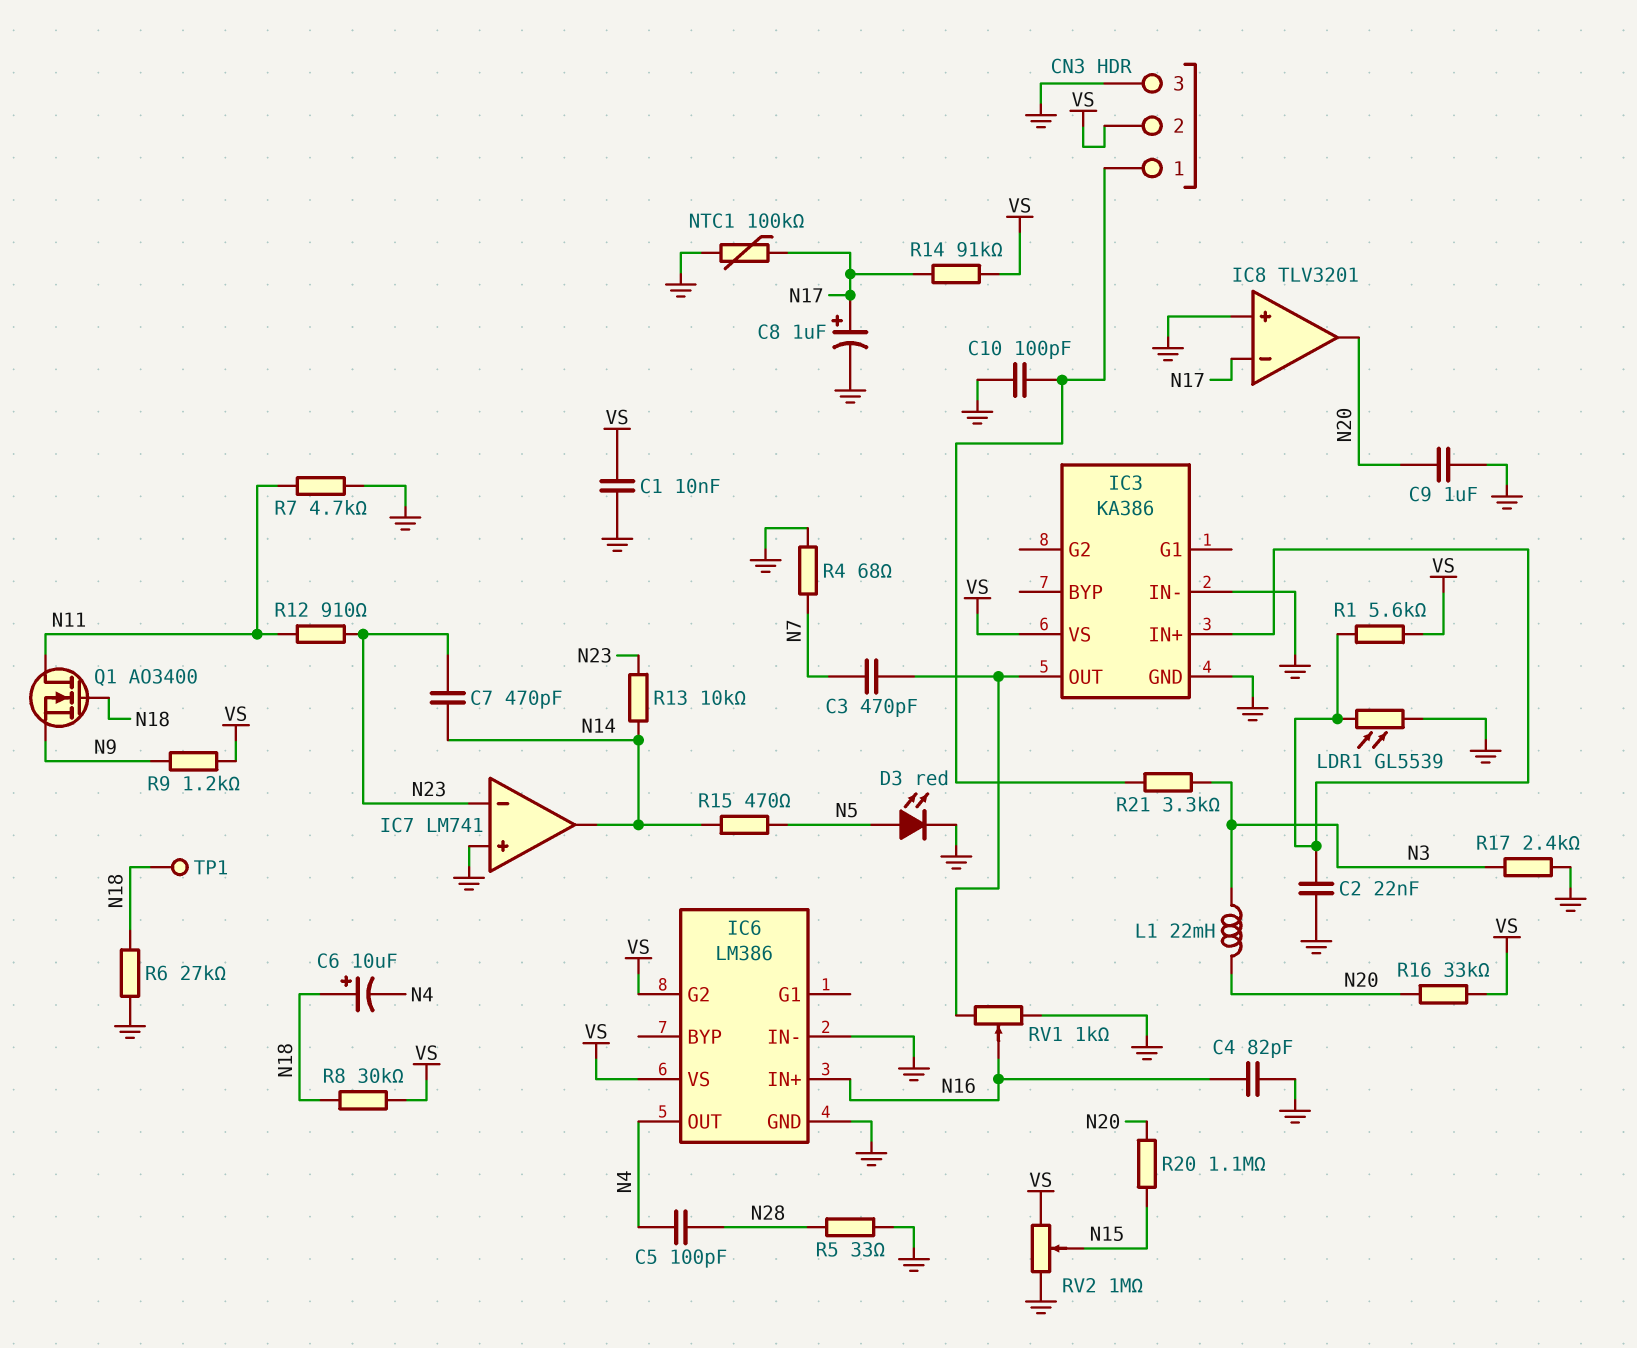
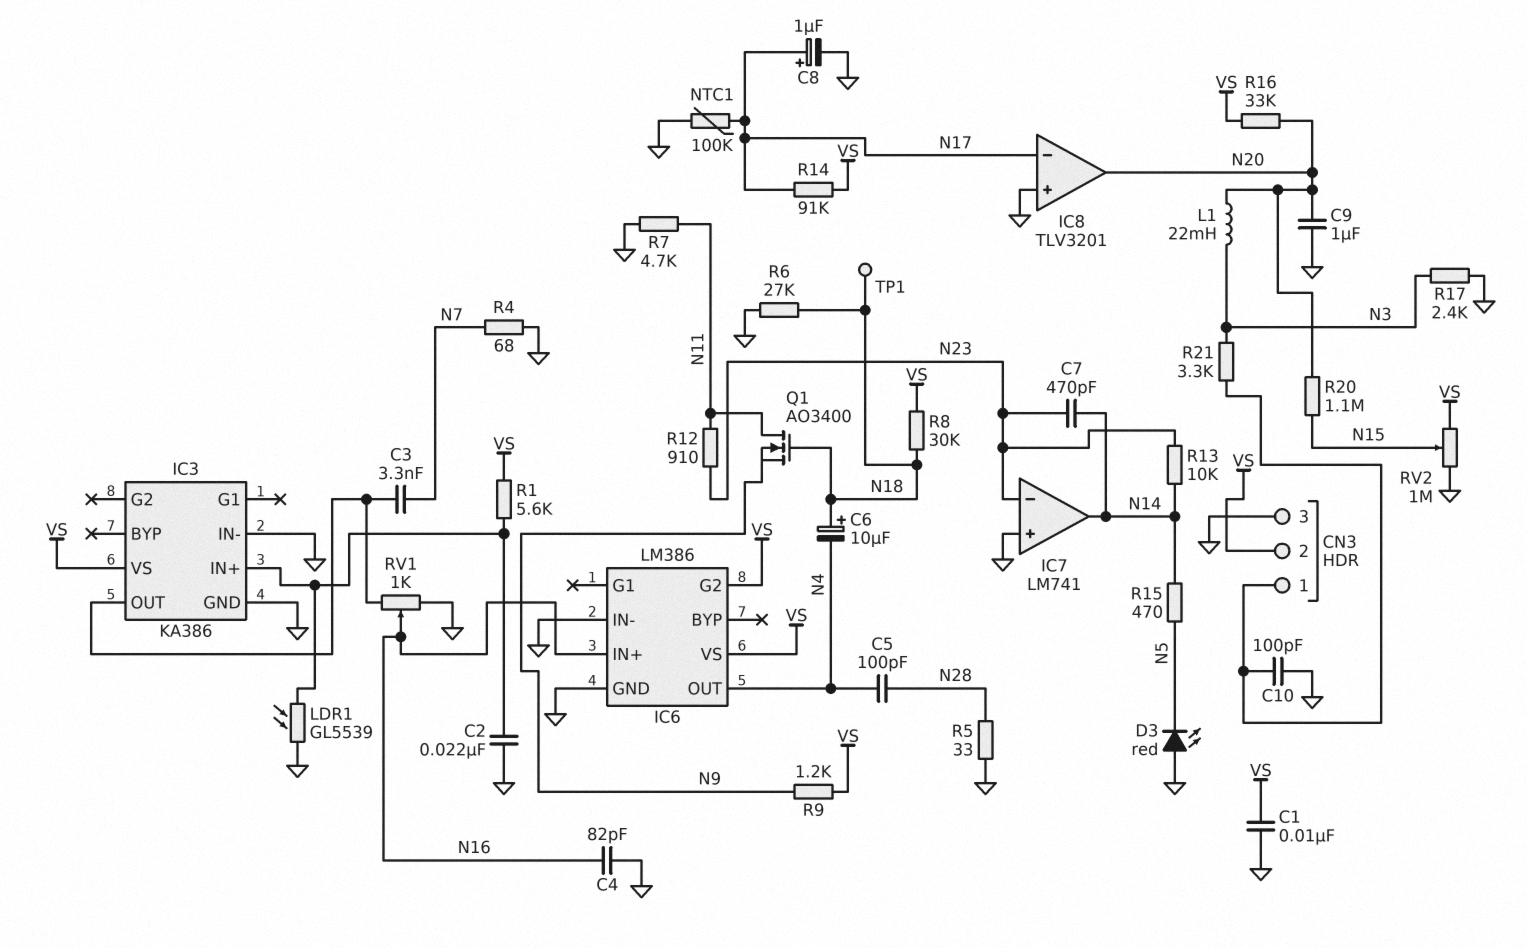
C3: 470pF (IC3/OUT, N7) -> 3.3nF (IC3/OUT, N7)
D3: LED red (A N5, K GND) -> LED red (A GND, K N5)

